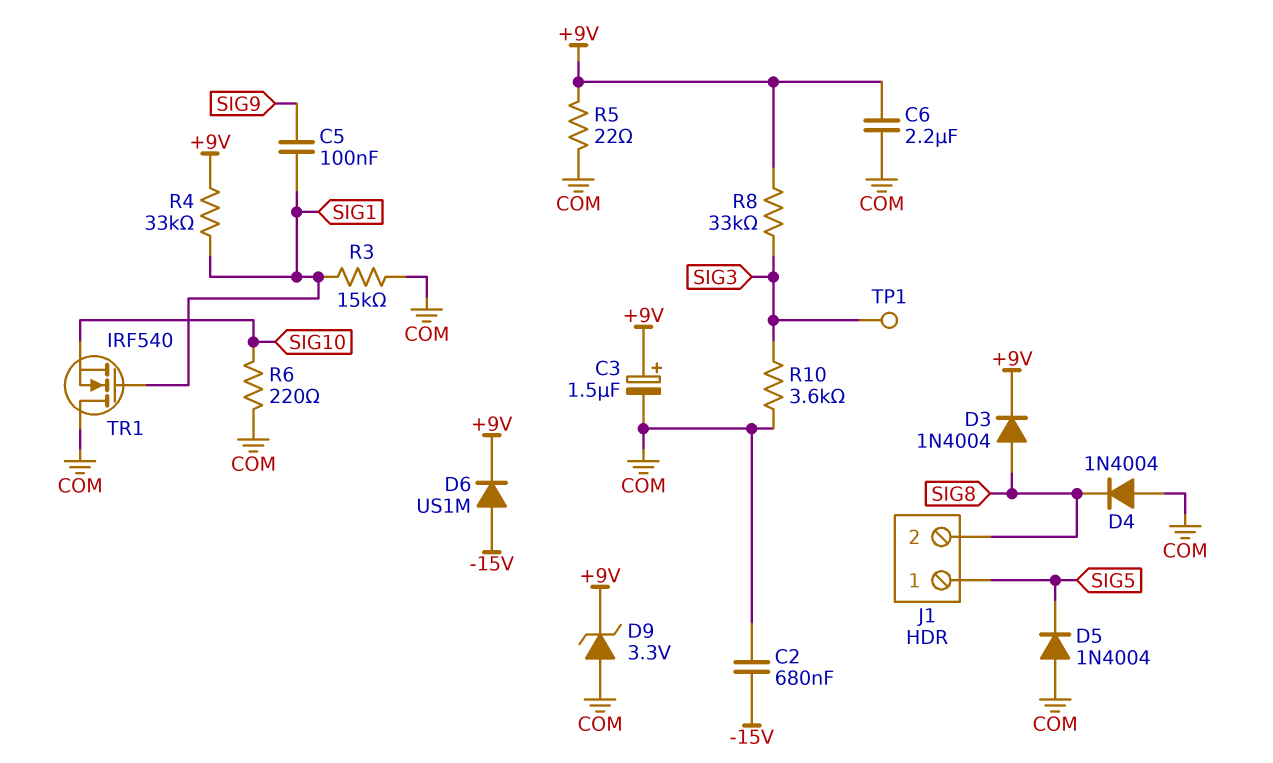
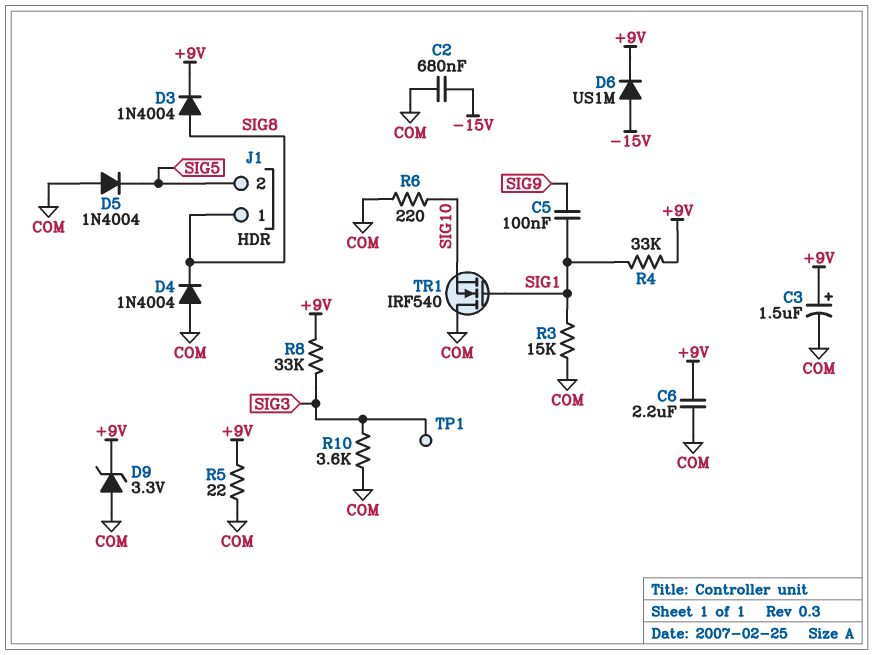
J1 pin 1: SIG5 -> SIG8
J1 pin 2: SIG8 -> SIG5

